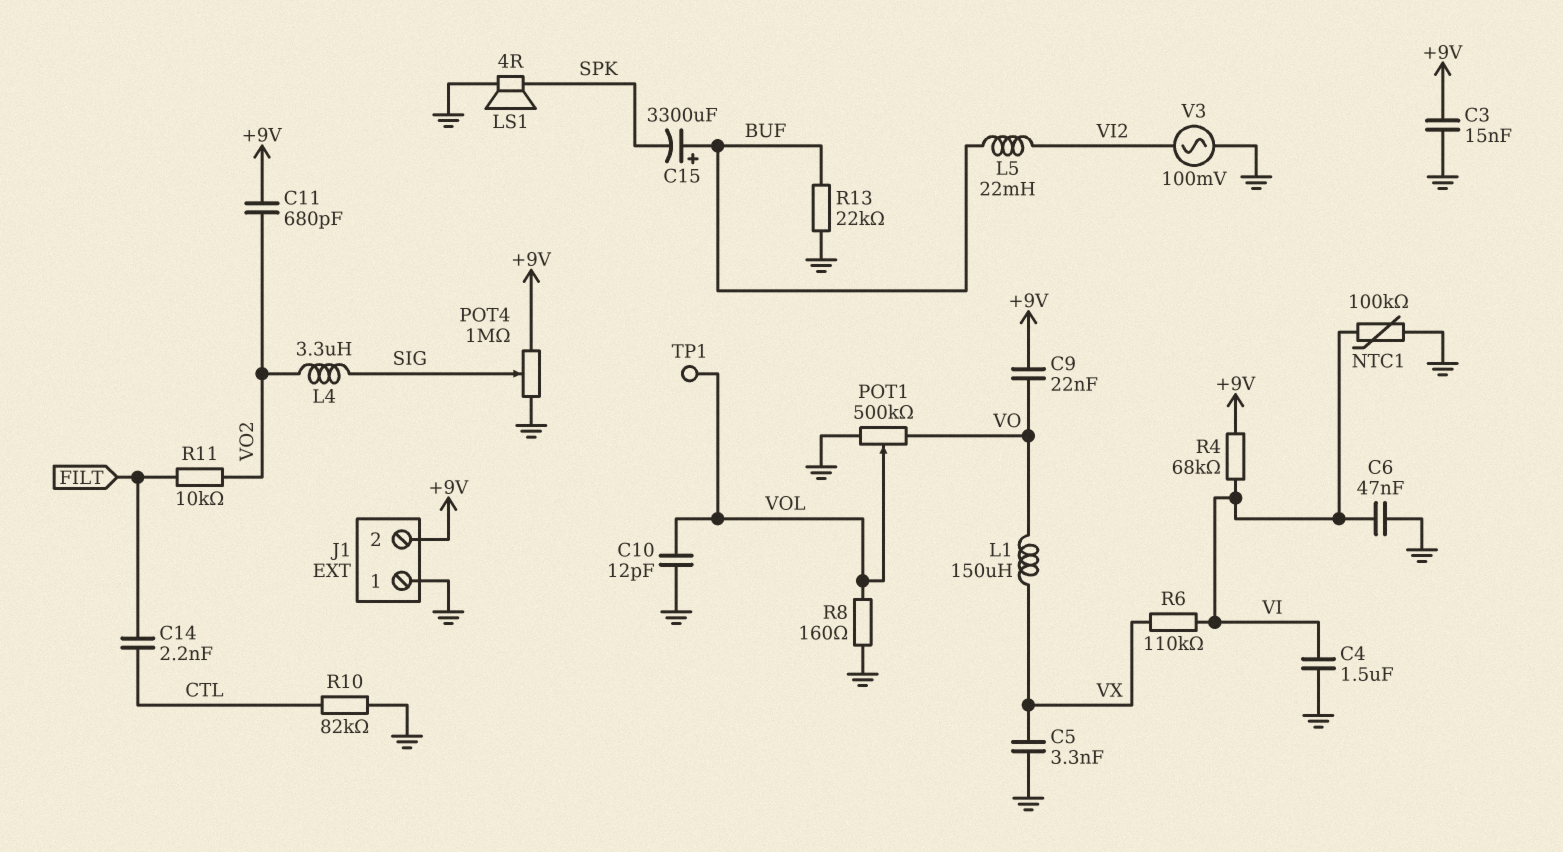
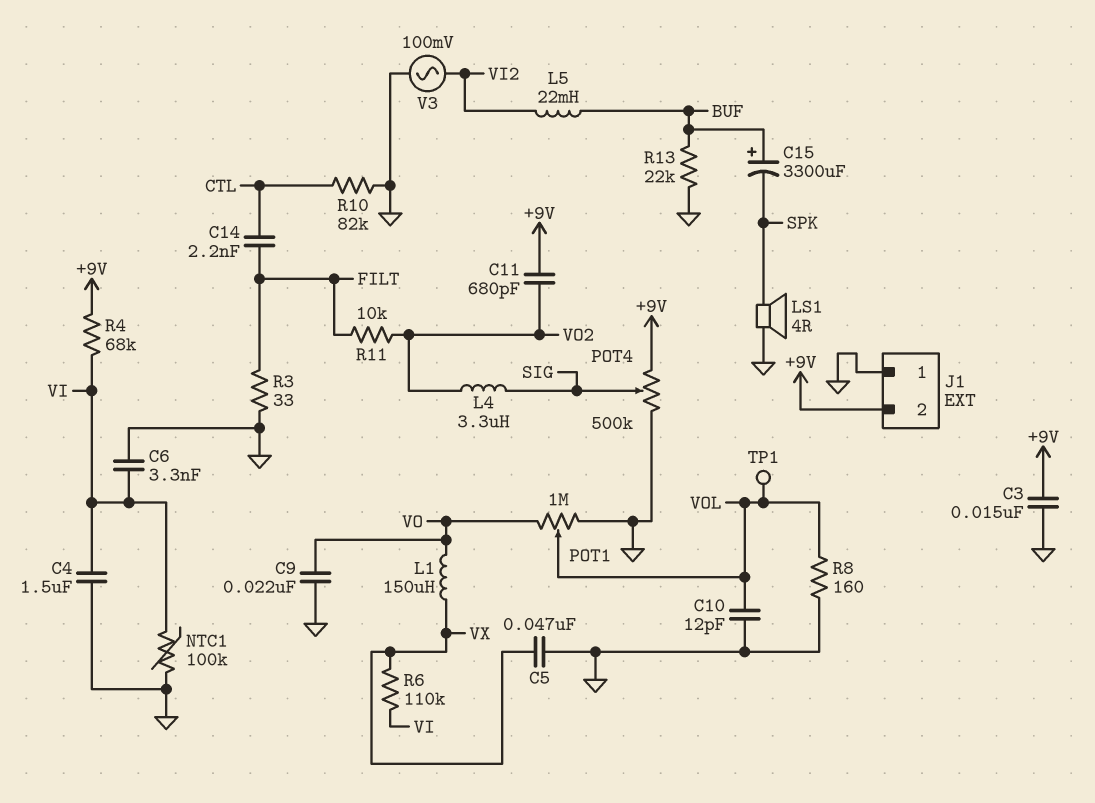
C5: 3.3nF (GND, VX) -> 47nF (GND, VX)
C6: 47nF (GND, VI) -> 3.3nF (GND, VI)
C9: 22nF (+9V, VO) -> 22nF (GND, VO)
POT1: 500k (GND, VO, wiper VOL) -> 1M (GND, VO, wiper VOL)
POT4: 1M (+9V, GND, wiper SIG) -> 500k (+9V, GND, wiper SIG)
R3: none -> 33 (FILT, GND)

